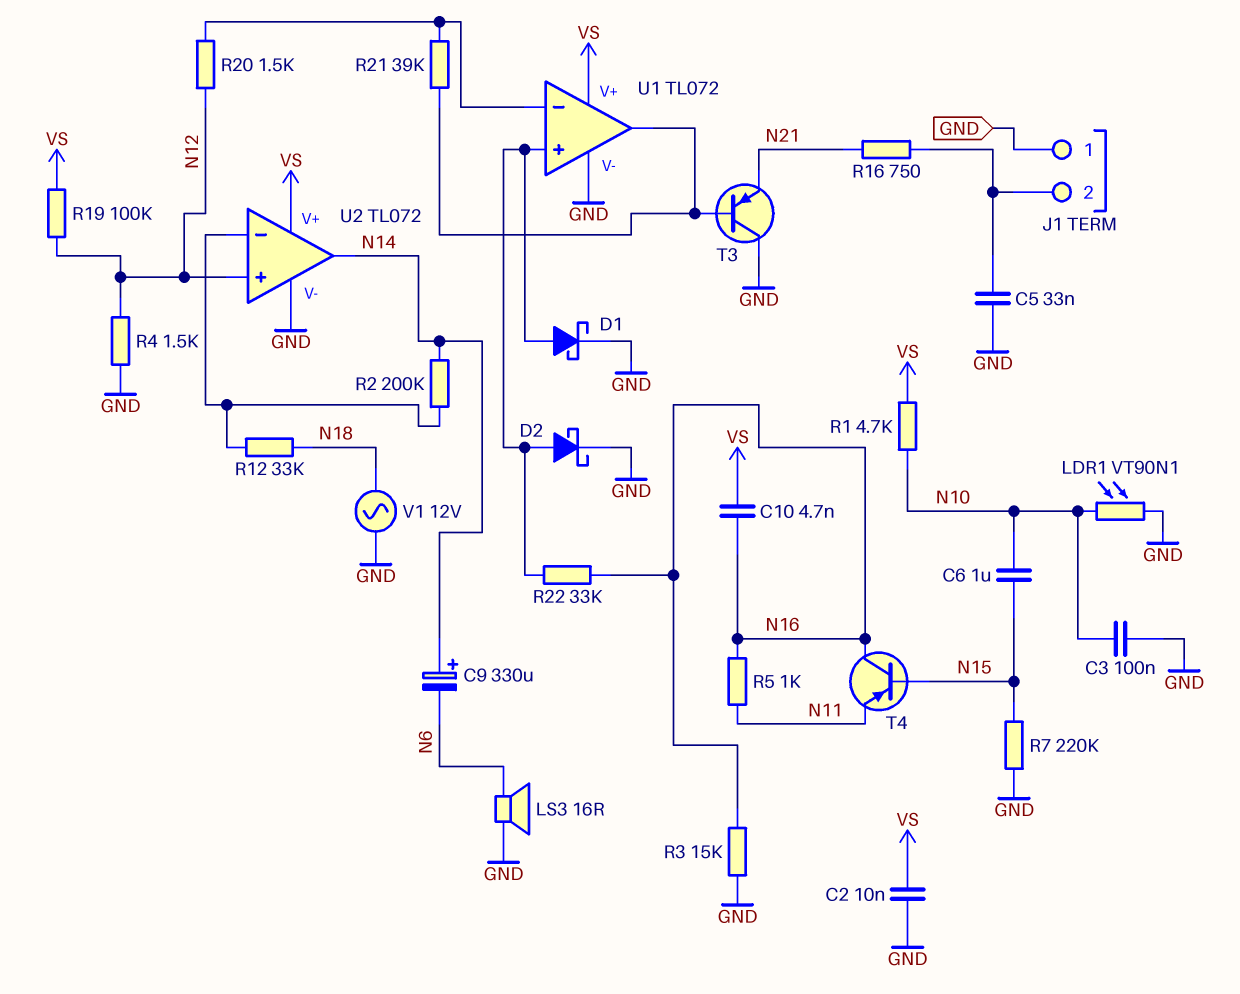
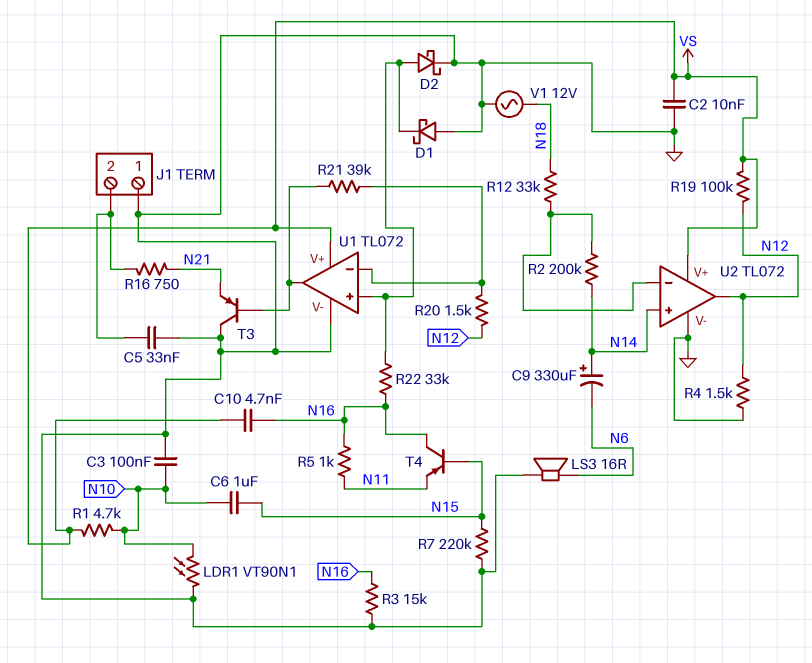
D1: schottky (A U1/in+, K GND) -> schottky (A GND, K U1/in+)
U2 pin in+: N12 -> N14
U2 pin out: N14 -> N12

